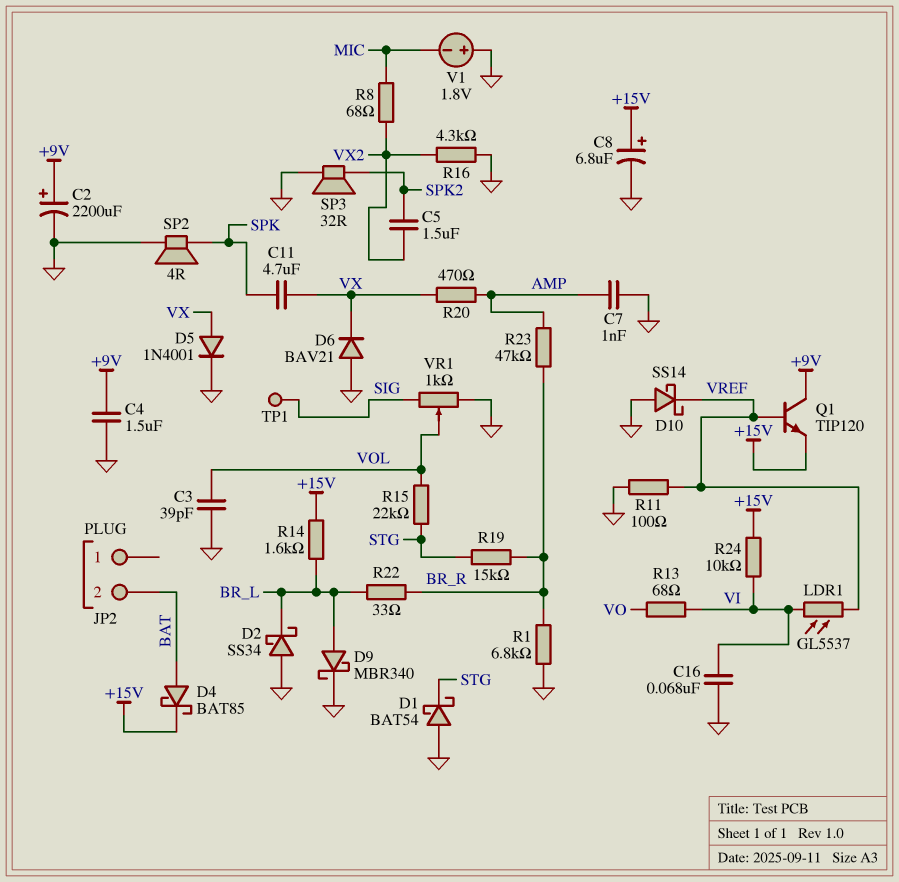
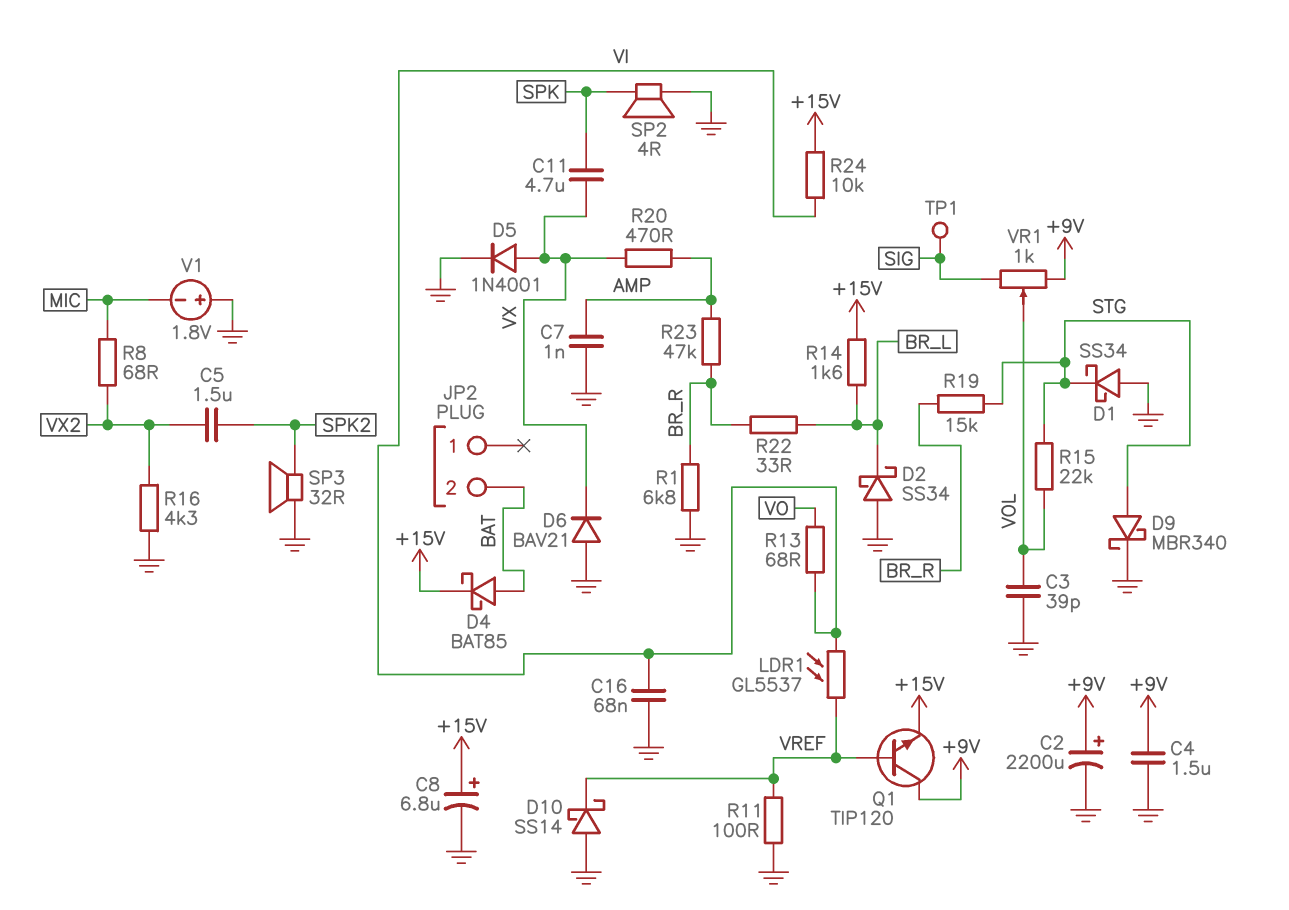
D1: schottky BAT54 (A GND, K STG) -> schottky SS34 (A GND, K STG)
D9: schottky MBR340 (A BR_L, K GND) -> schottky MBR340 (A STG, K GND)
VR1: 1k (GND, SIG, wiper VOL) -> 1k (+9V, SIG, wiper VOL)

